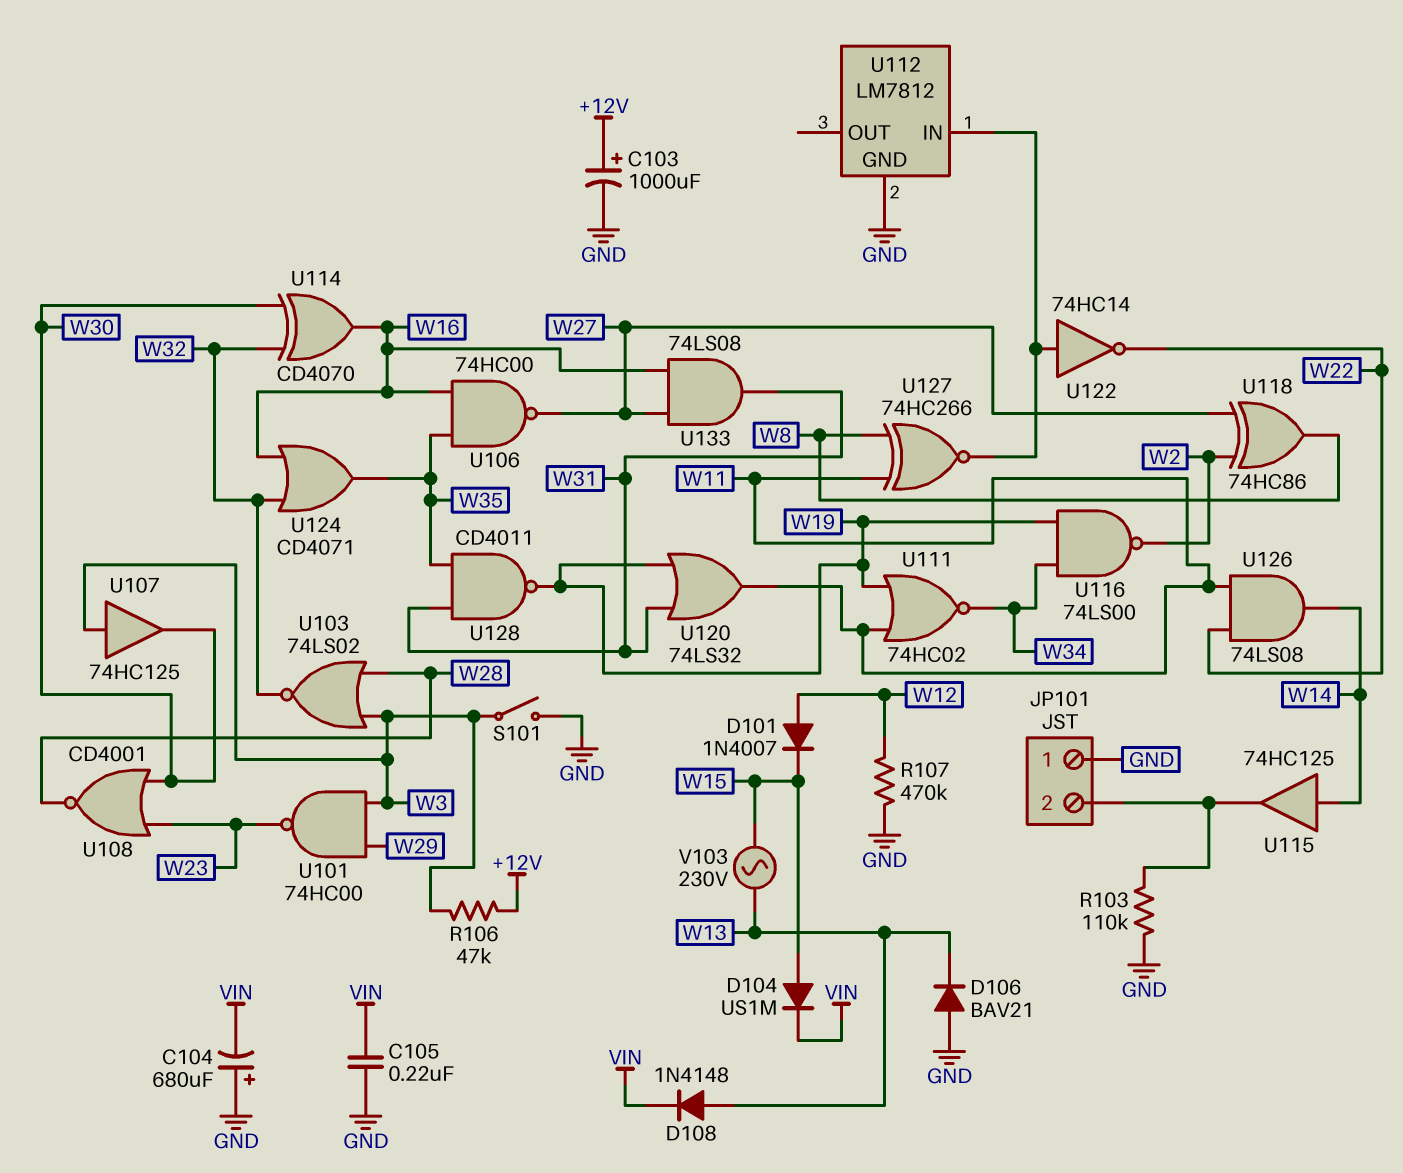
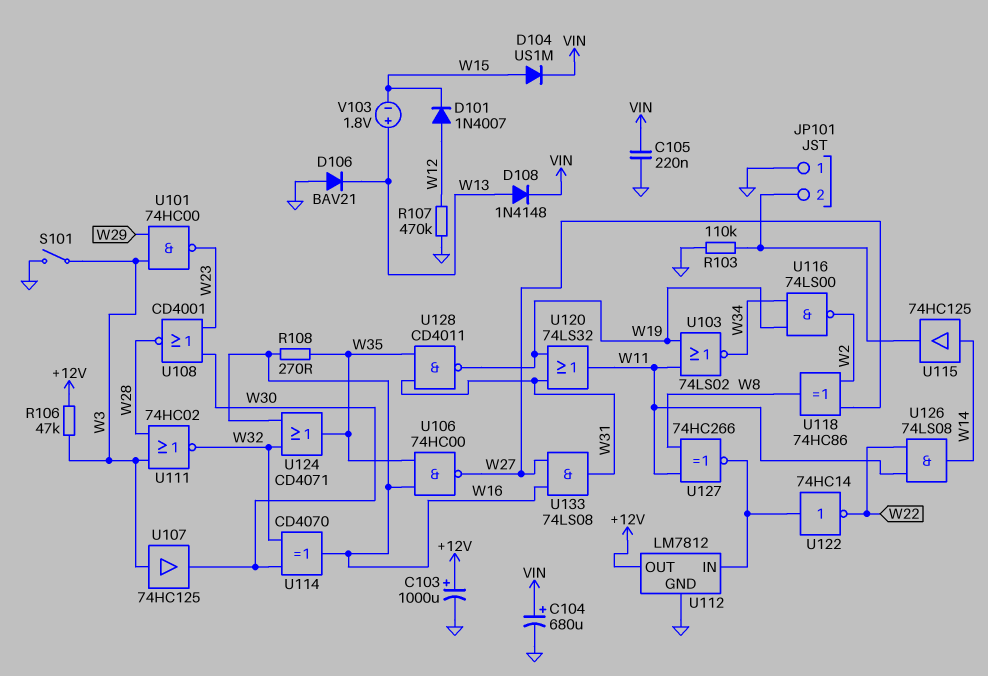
C104: 680uF (plus GND, minus VIN) -> 680uF (plus VIN, minus GND)
R108: none -> 270 (W16, W35)
U103: NOR 74LS02 (in W3, in W28, out W32) -> NOR 74LS02 (in W11, in W19, out W34)
U111: NOR 74HC02 (in W11, in W19, out W34) -> NOR 74HC02 (in W3, in W28, out W32)
U112 pin OUT: none -> +12V
V103: AC 230V (W13, W15) -> 1.8V (plus W13, minus W15)

